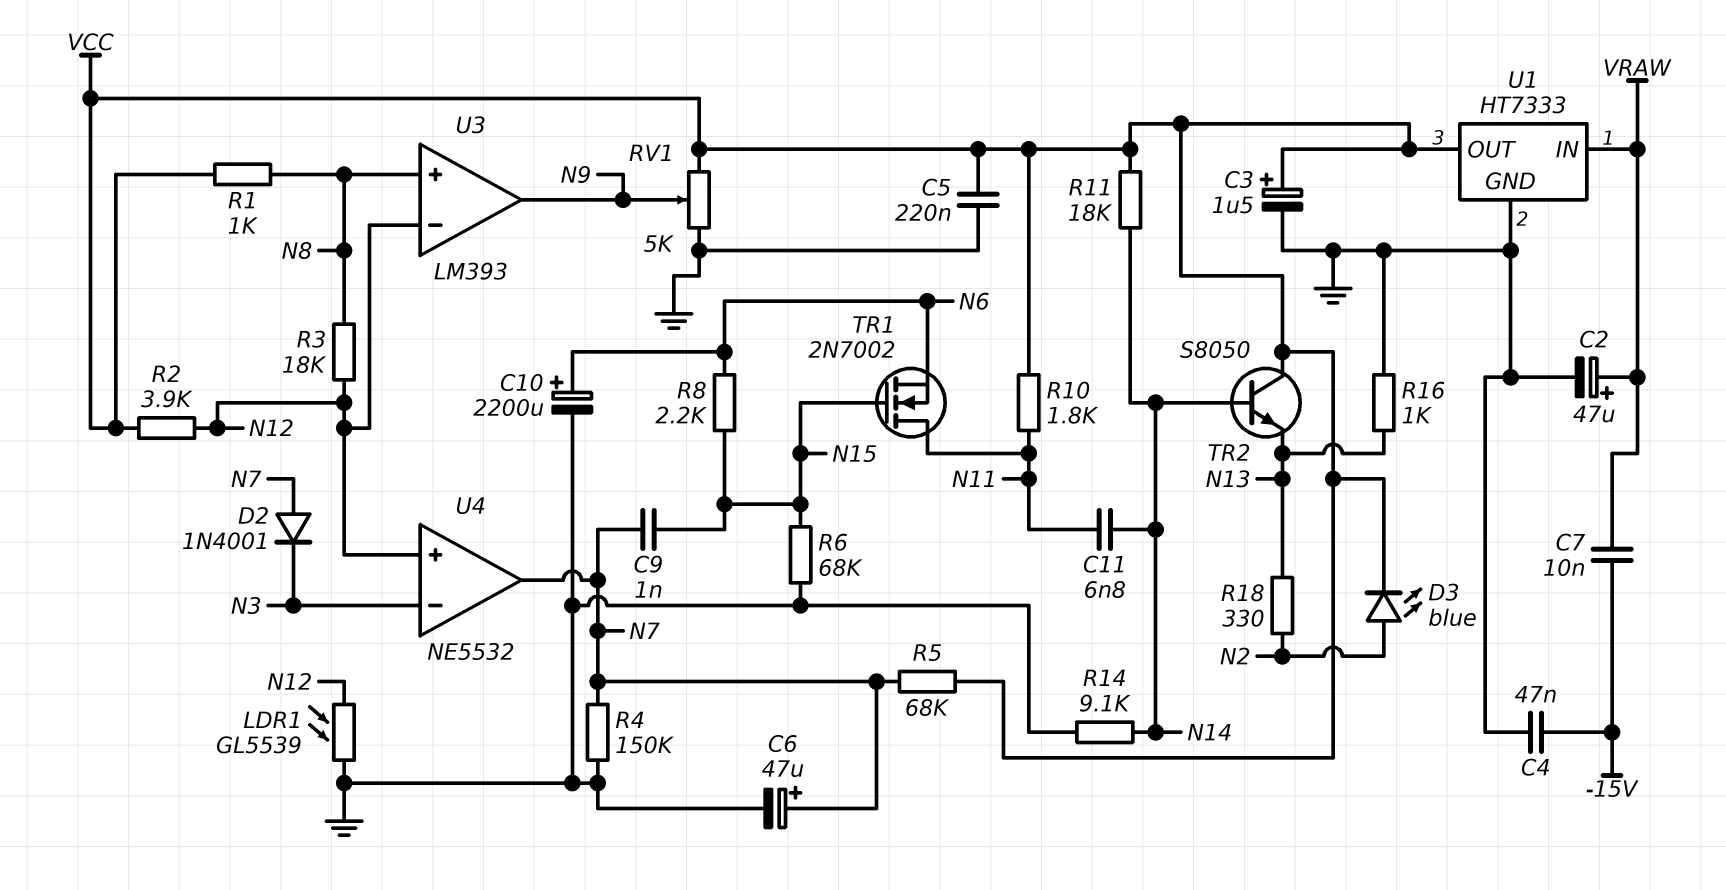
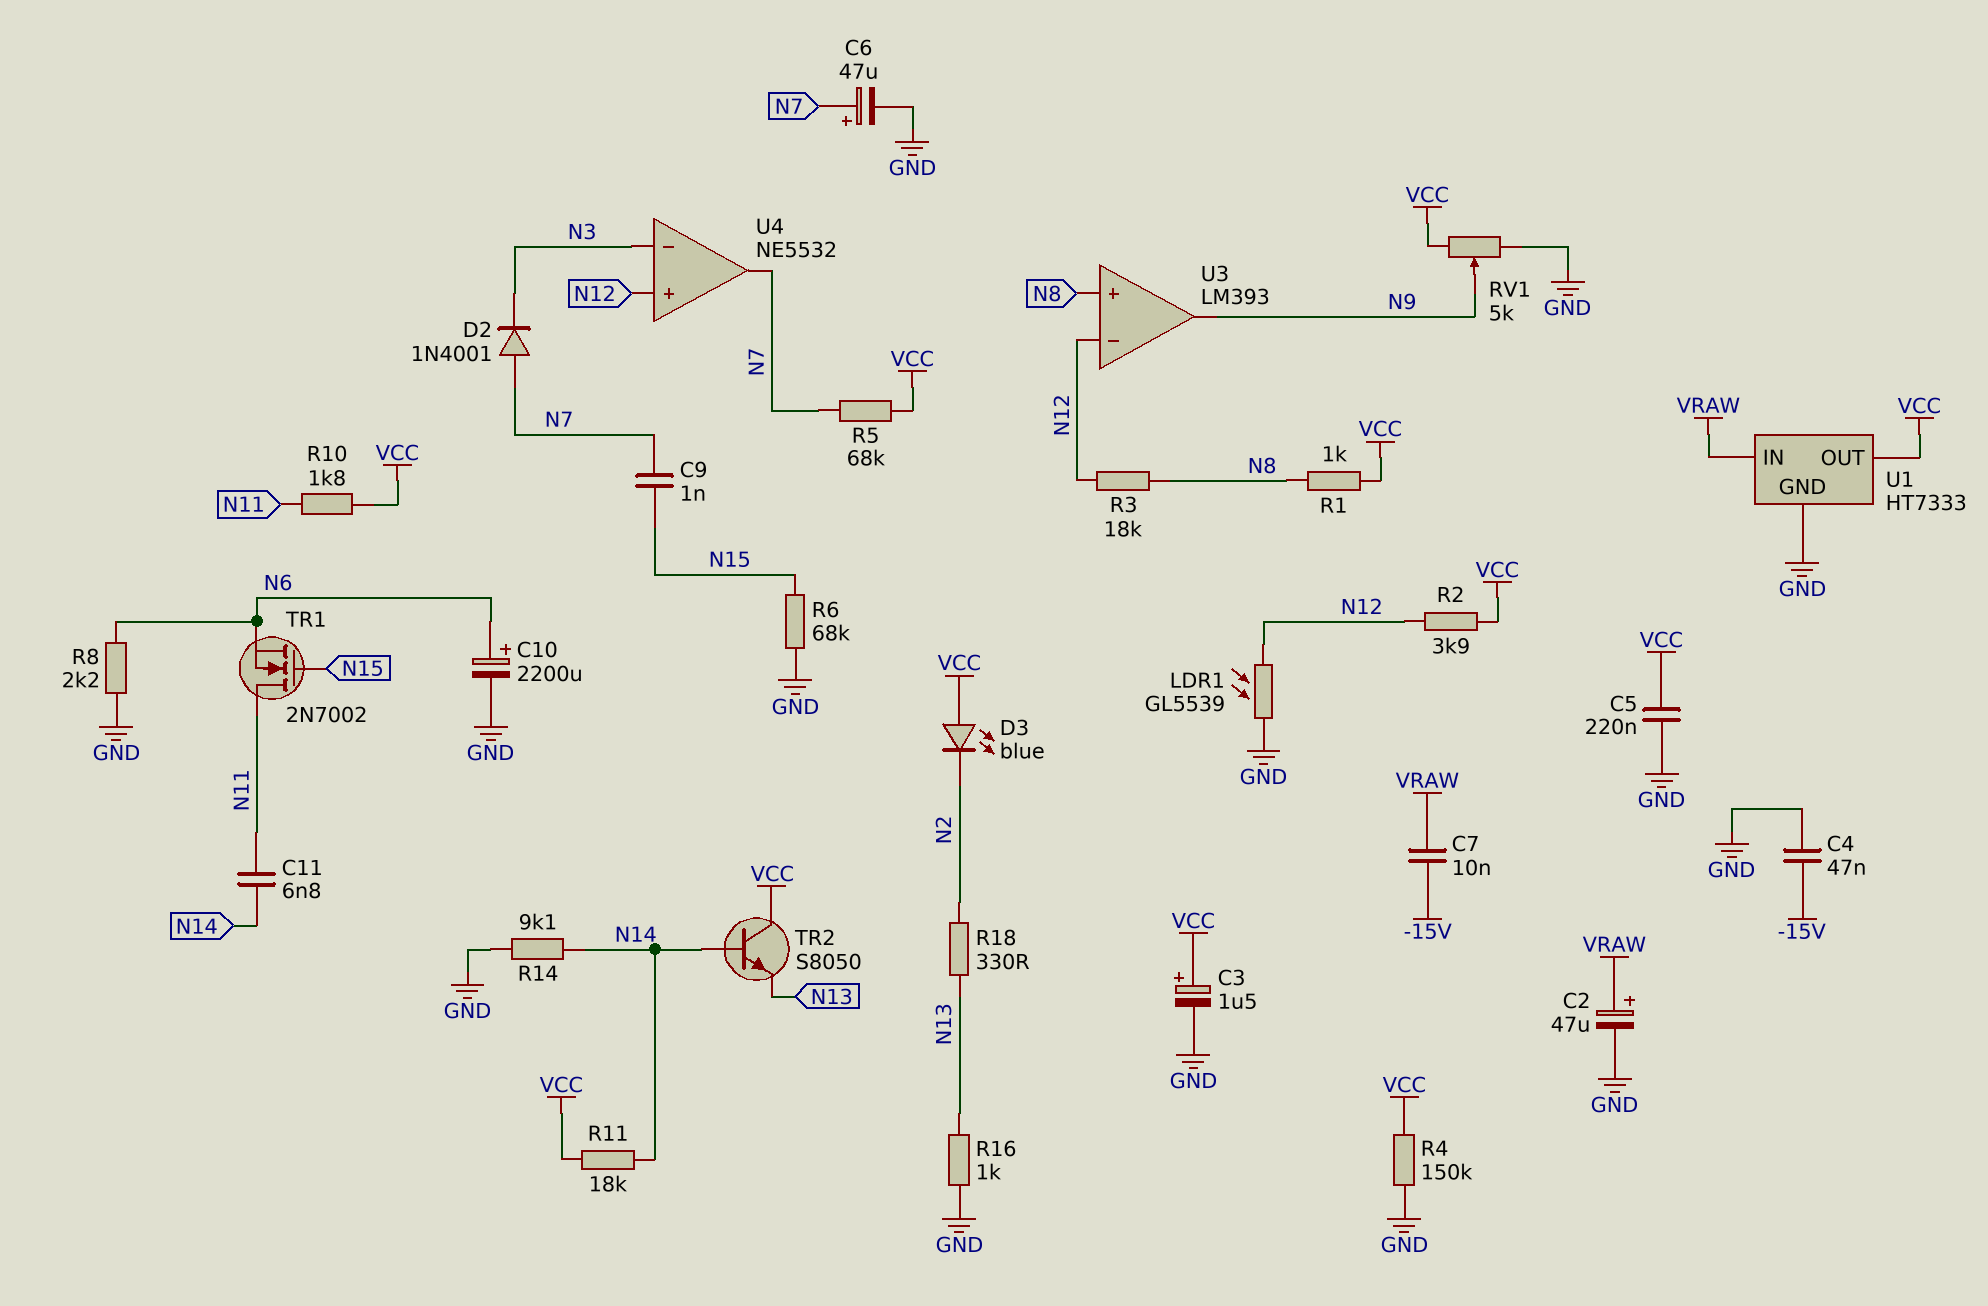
D3: LED blue (A N2, K VCC) -> LED blue (A VCC, K N2)
R4: 150k (GND, N7) -> 150k (GND, VCC)
R8: 2.2k (N6, N15) -> 2.2k (GND, N6)

